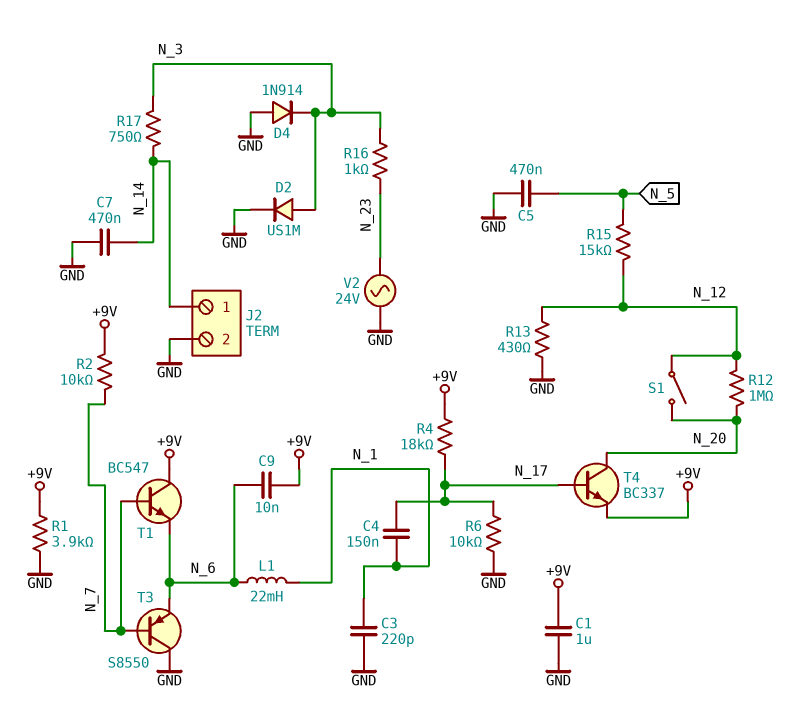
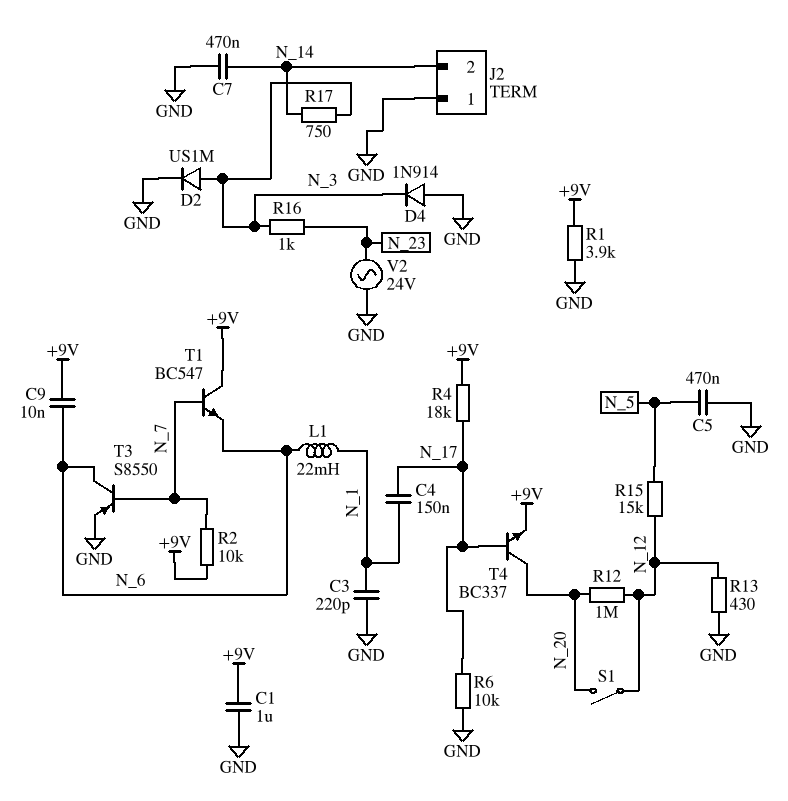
J2 pin 1: N_14 -> GND
J2 pin 2: GND -> N_14
T3: PNP S8550 (B N_7, C GND, E N_6) -> PNP S8550 (B N_7, C N_6, E GND)

